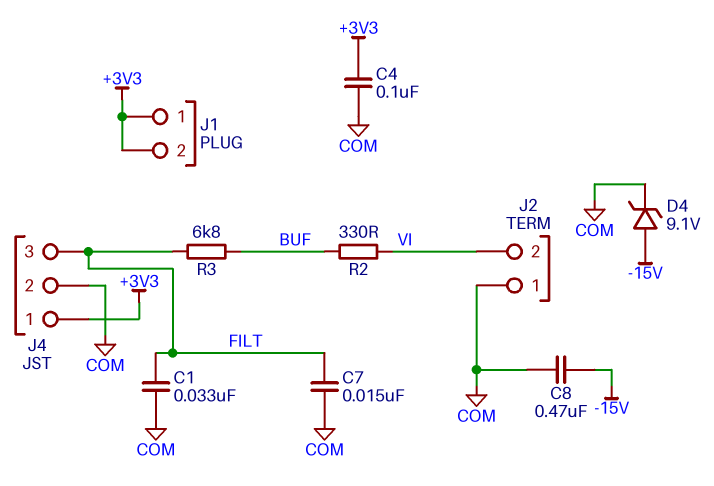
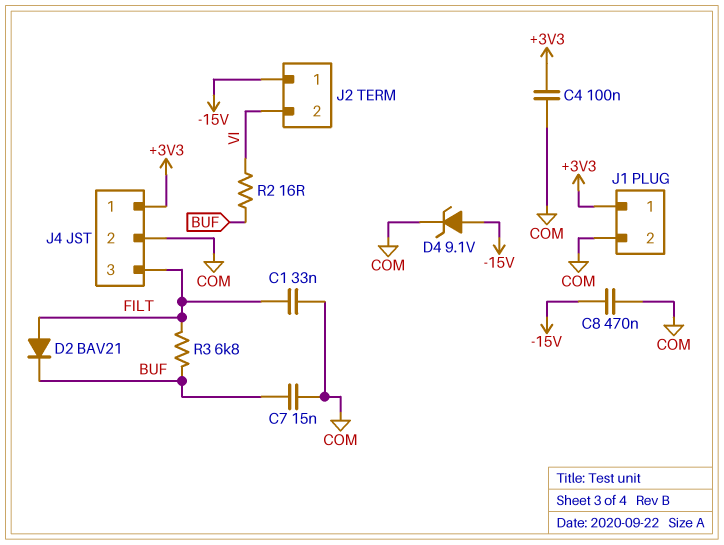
C7: 15nF (COM, FILT) -> 15nF (BUF, COM)
D2: none -> diode BAV21 (A FILT, K BUF)
J1 pin 2: +3V3 -> COM
J2 pin 1: COM -> -15V
R2: 330 (BUF, VI) -> 16 (BUF, VI)

